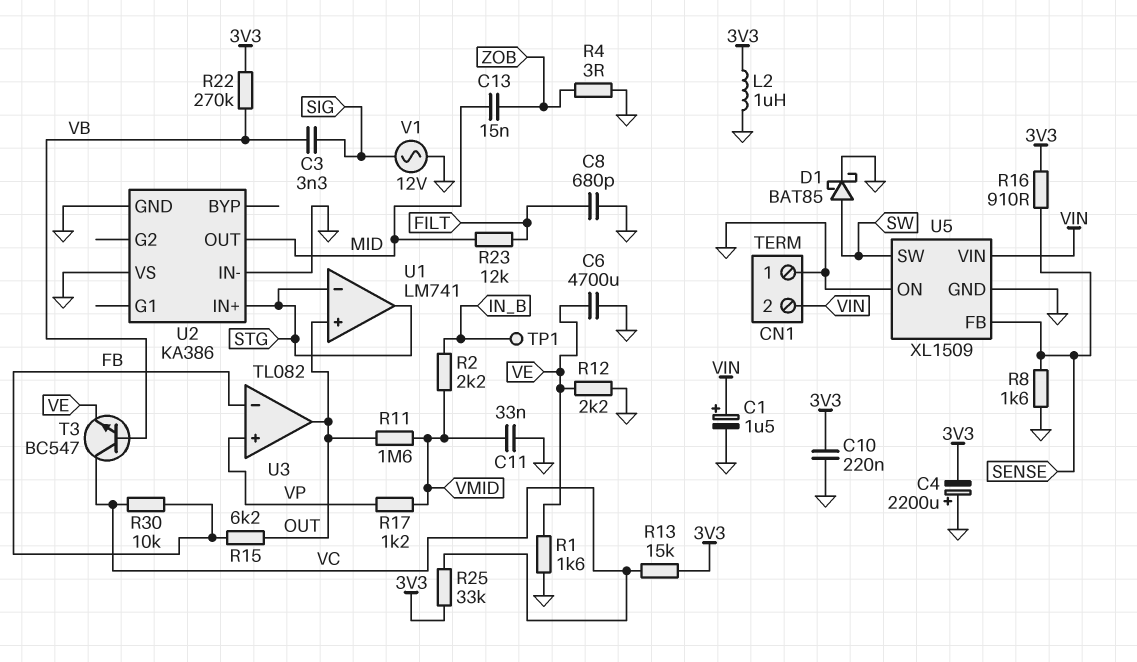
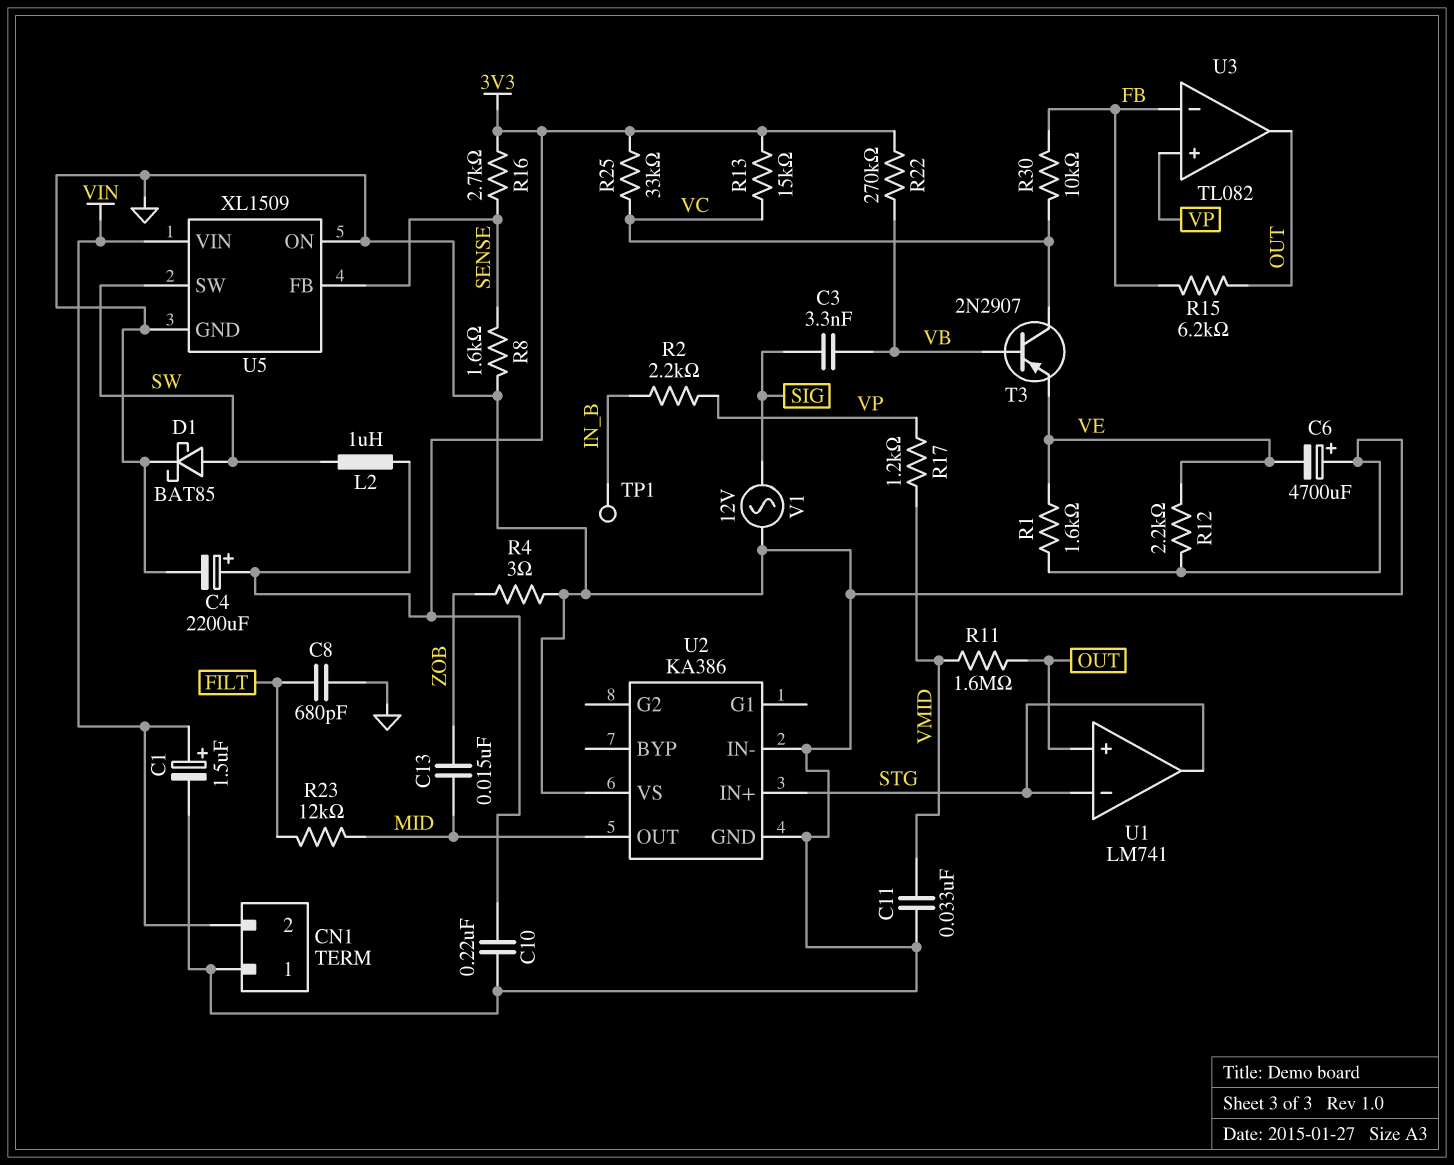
C4: 2200uF (plus GND, minus 3V3) -> 2200uF (plus 3V3, minus GND)
C6: 4700uF (GND, VE) -> 4700uF (plus GND, minus VE)
L2: 1uH (3V3, GND) -> 1uH (3V3, SW)
R2: 2.2k (IN_B, VMID) -> 2.2k (IN_B, VP)
R16: 910 (3V3, SENSE) -> 2.7k (3V3, SENSE)
T3: NPN BC547 (B VB, C VC, E VE) -> PNP 2N2907 (B VB, C VC, E VE)

